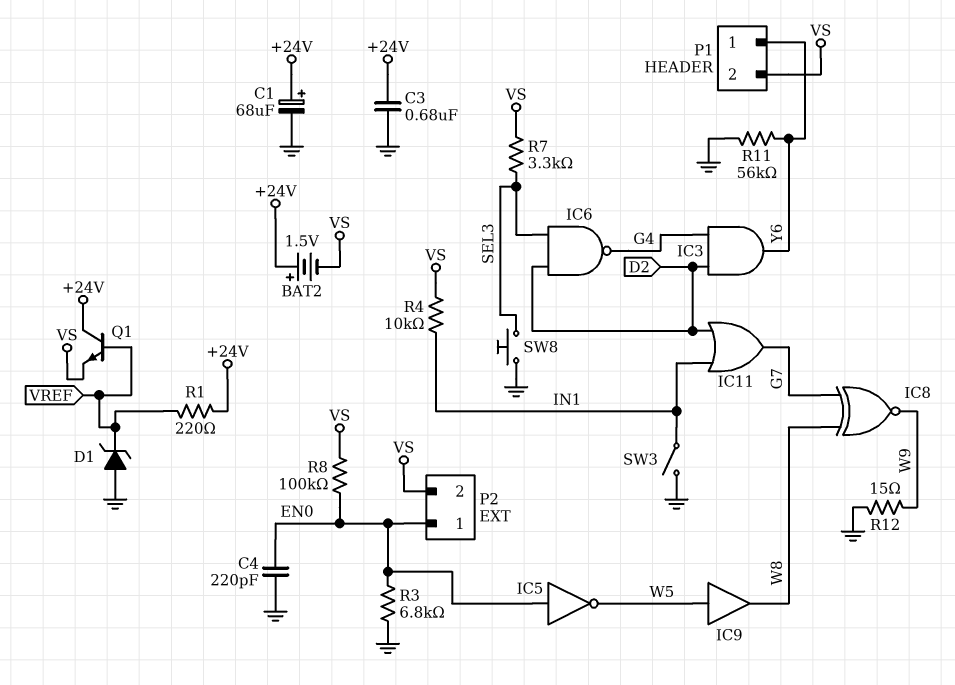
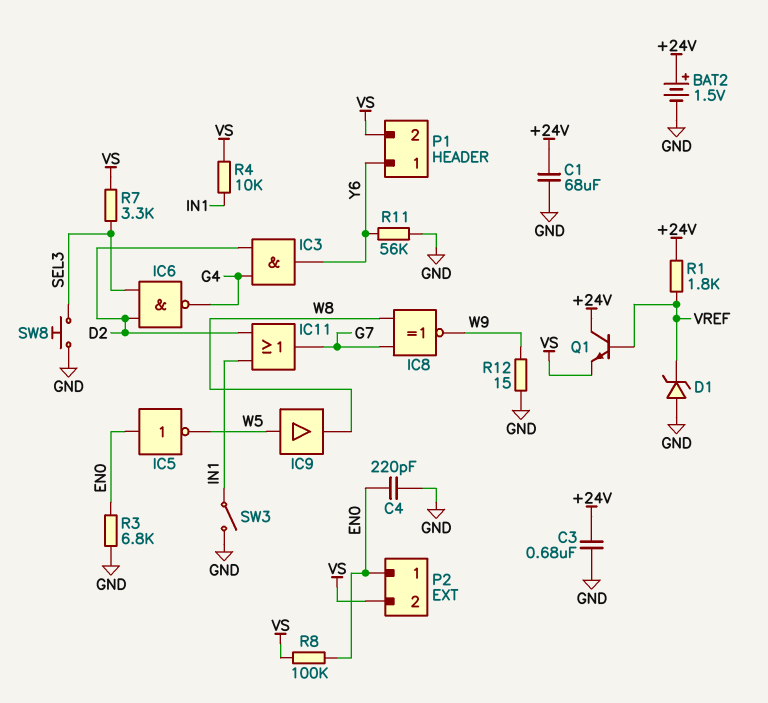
BAT2: 1.5V (plus +24V, minus VS) -> 1.5V (plus +24V, minus GND)
C1: 68uF (plus +24V, minus GND) -> 68uF (+24V, GND)
R1: 220 (+24V, VREF) -> 1.8k (+24V, VREF)

